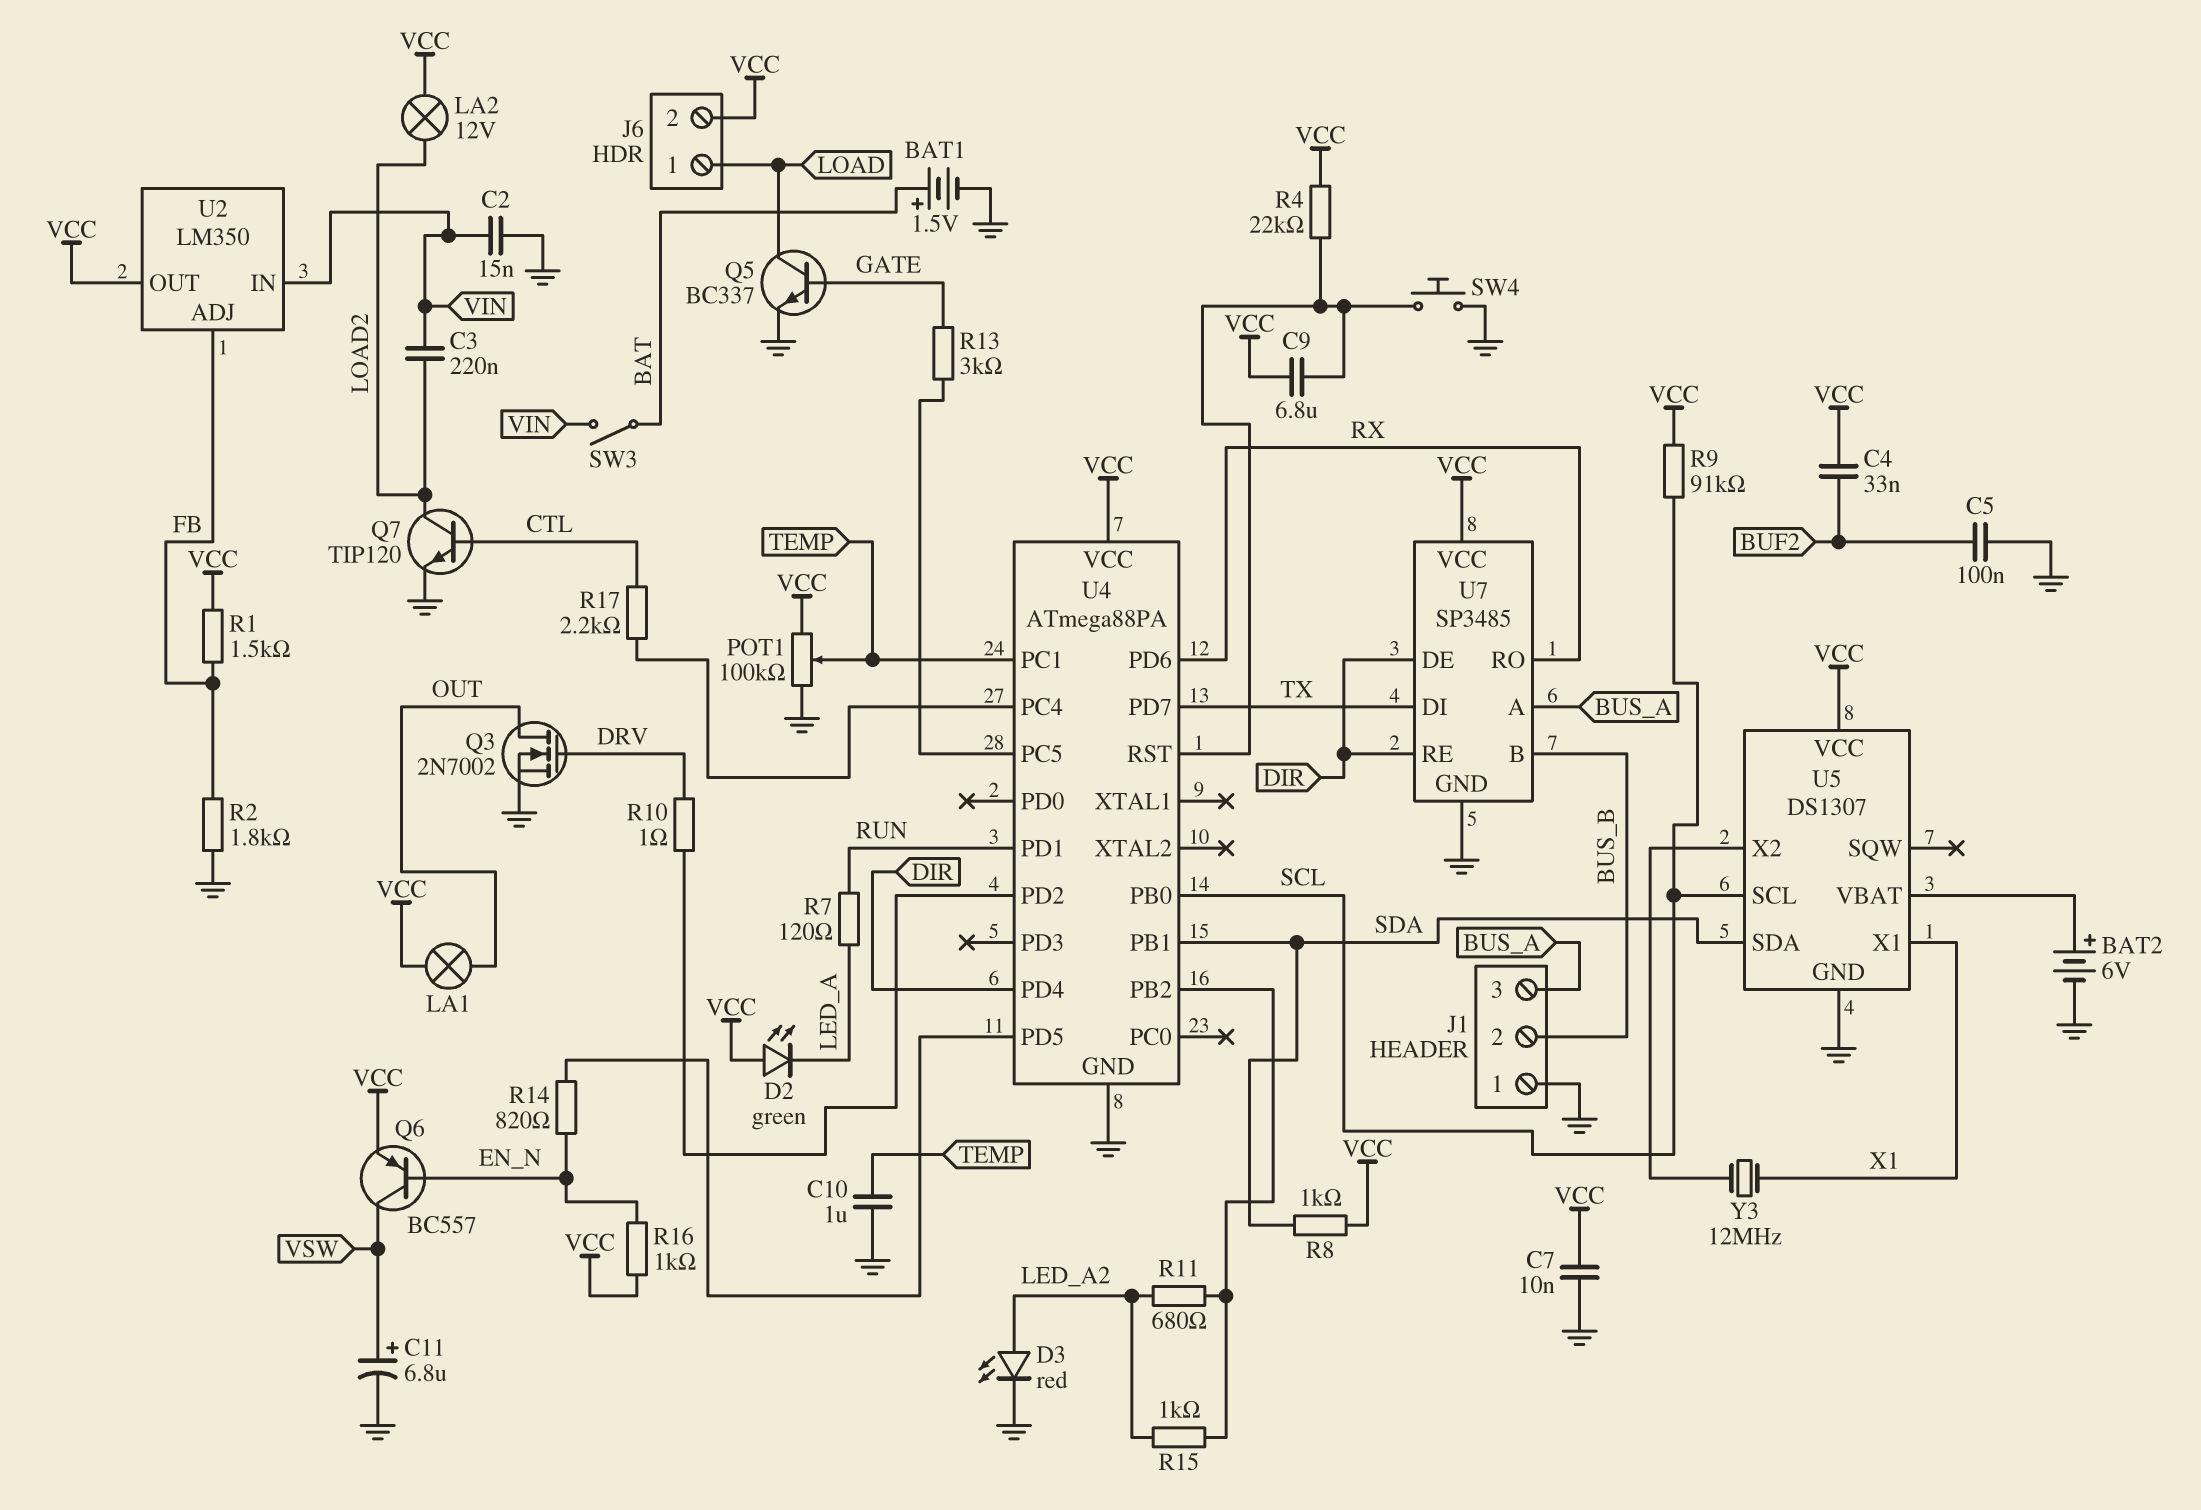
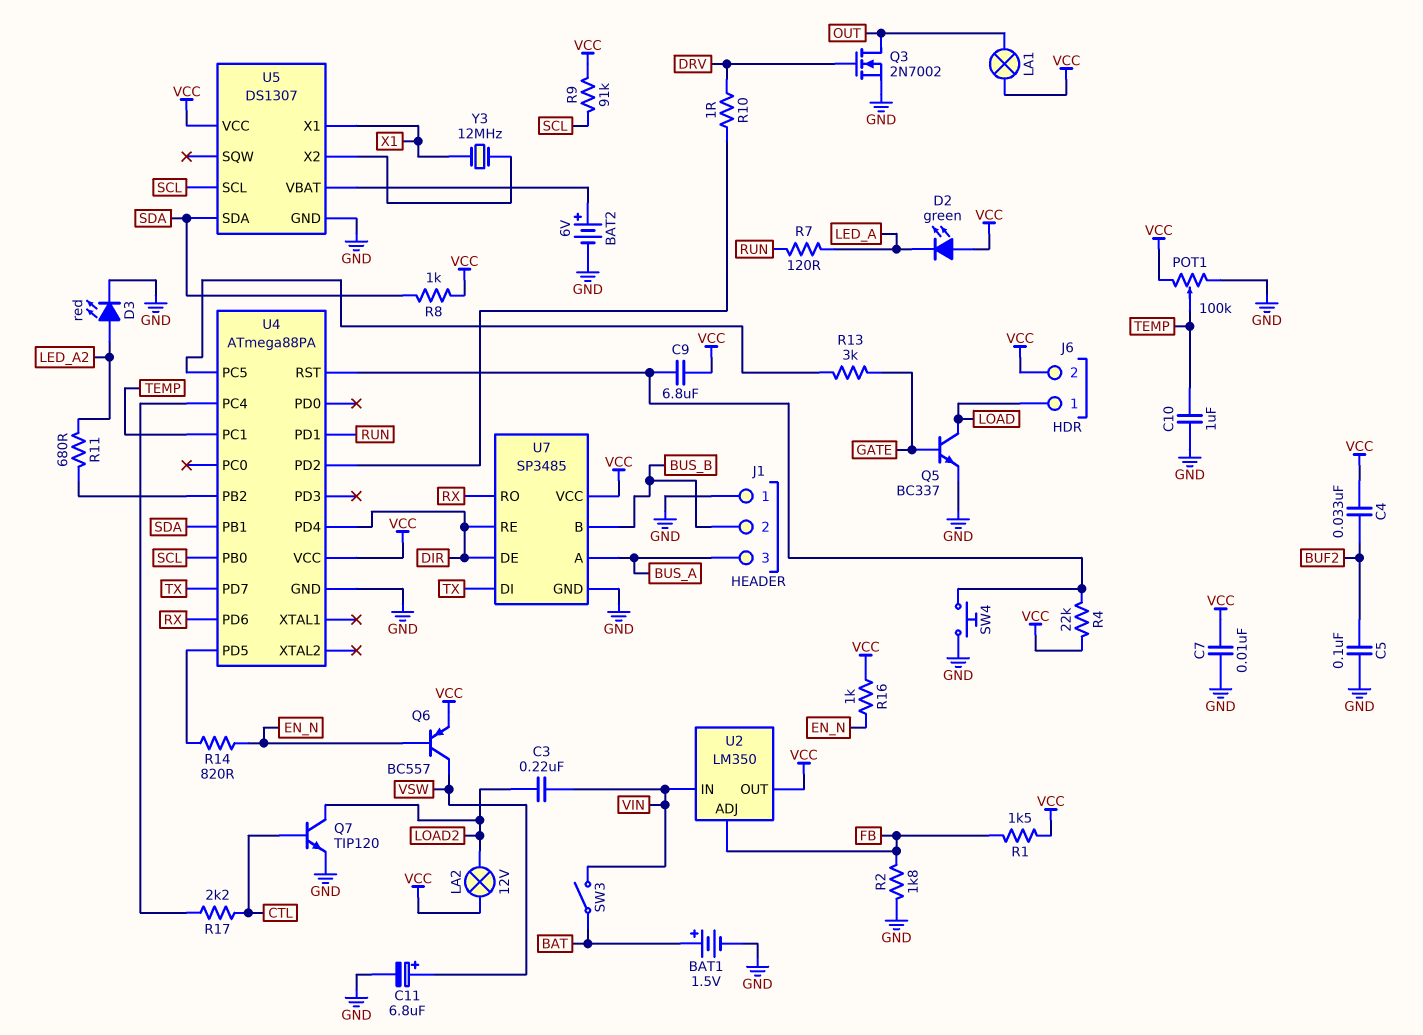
C2: 15nF (GND, VIN) -> none
R15: 1k (LED_A2, U4/PB2) -> none

